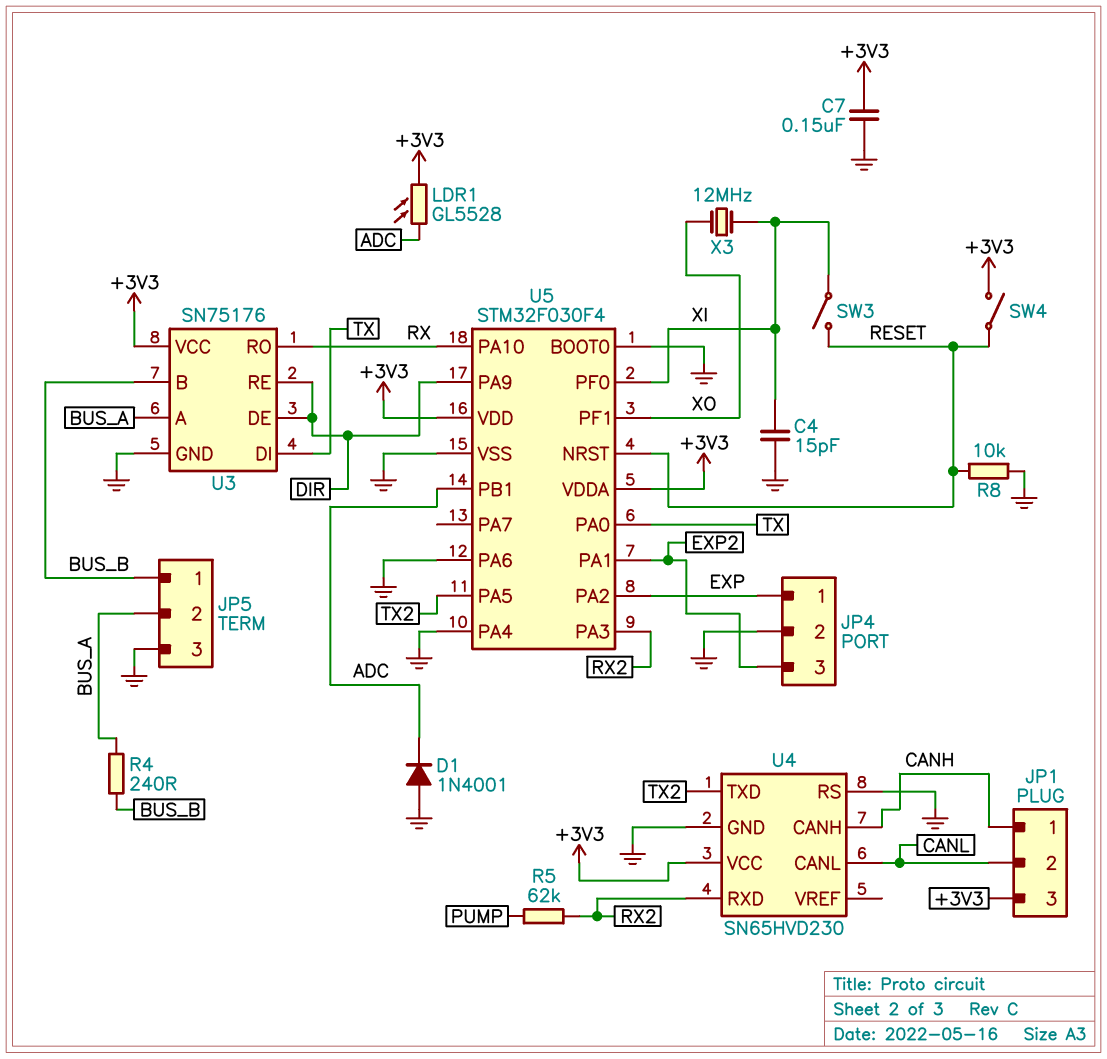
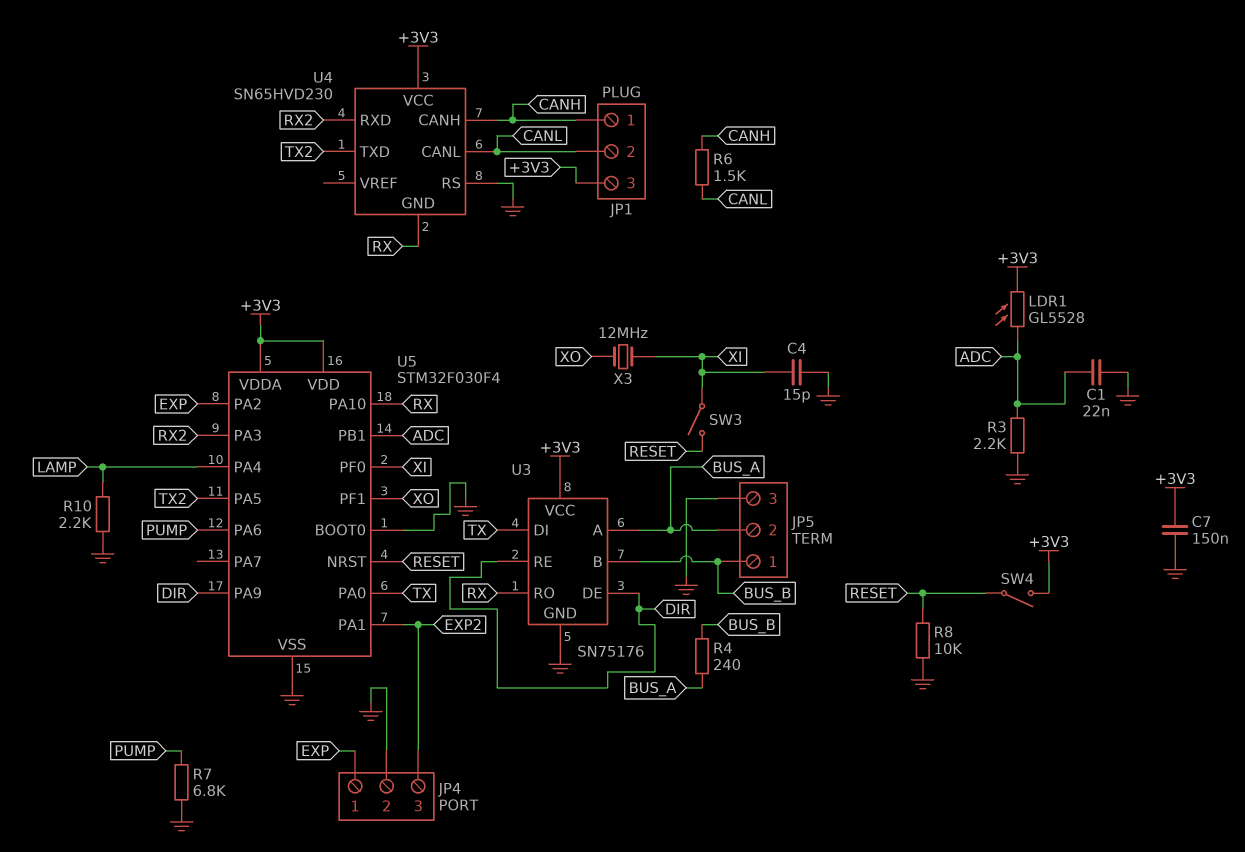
C1: none -> 22nF (ADC, GND)
D1: diode 1N4001 (A GND, K ADC) -> none
R3: none -> 2.2k (ADC, GND)
R5: 62k (PUMP, RX2) -> none
R6: none -> 1.5k (CANH, CANL)
R7: none -> 6.8k (GND, PUMP)
R10: none -> 2.2k (GND, LAMP)
U4 pin GND: GND -> RX
U5 pin PA4: GND -> LAMP
U5 pin PA6: GND -> PUMP

